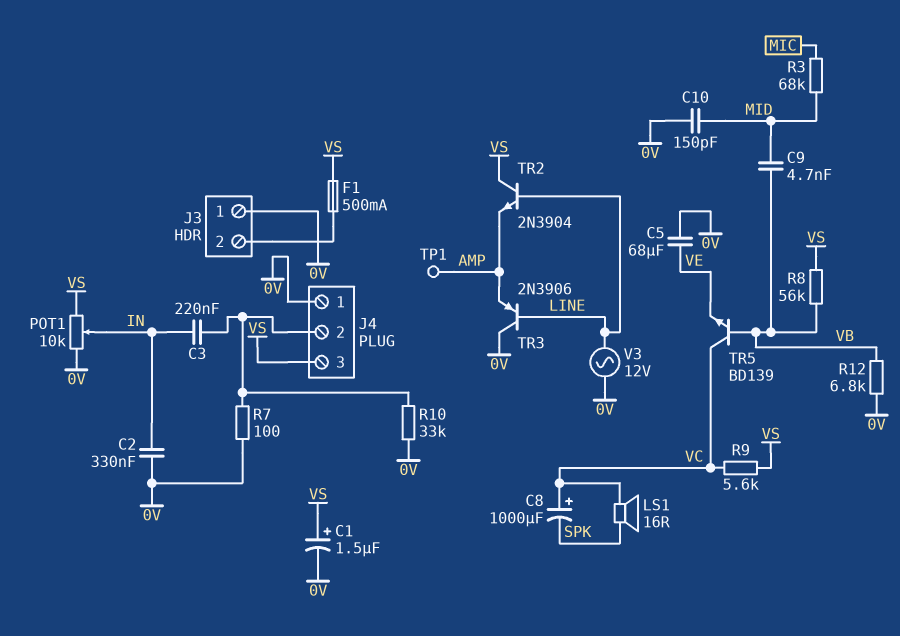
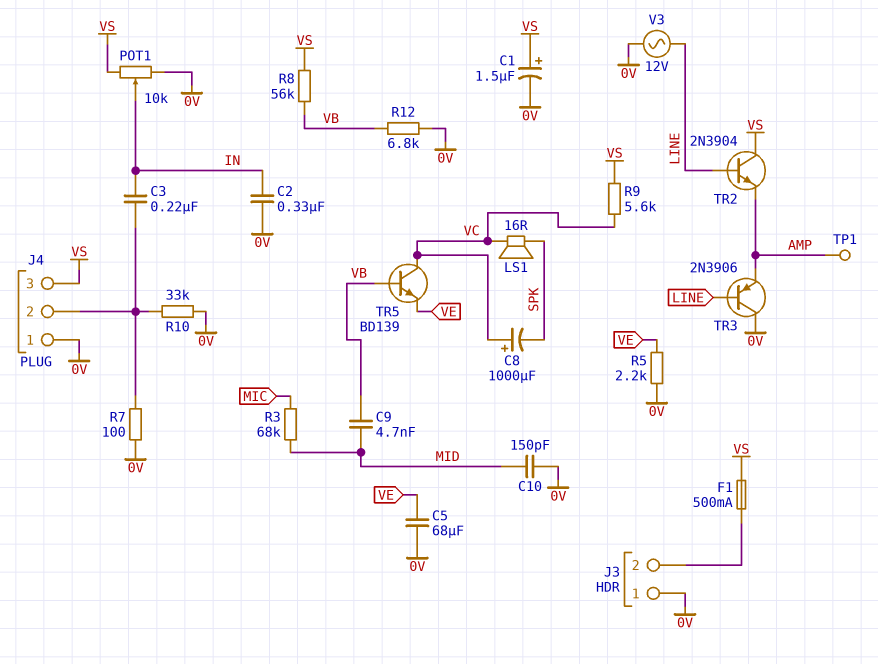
R5: none -> 2.2k (0V, VE)

